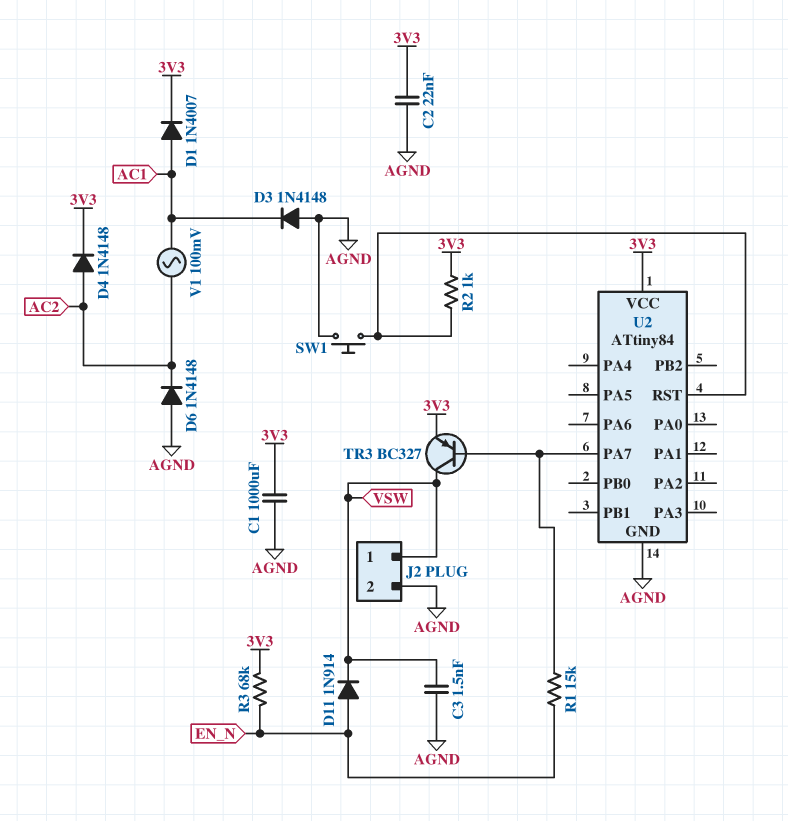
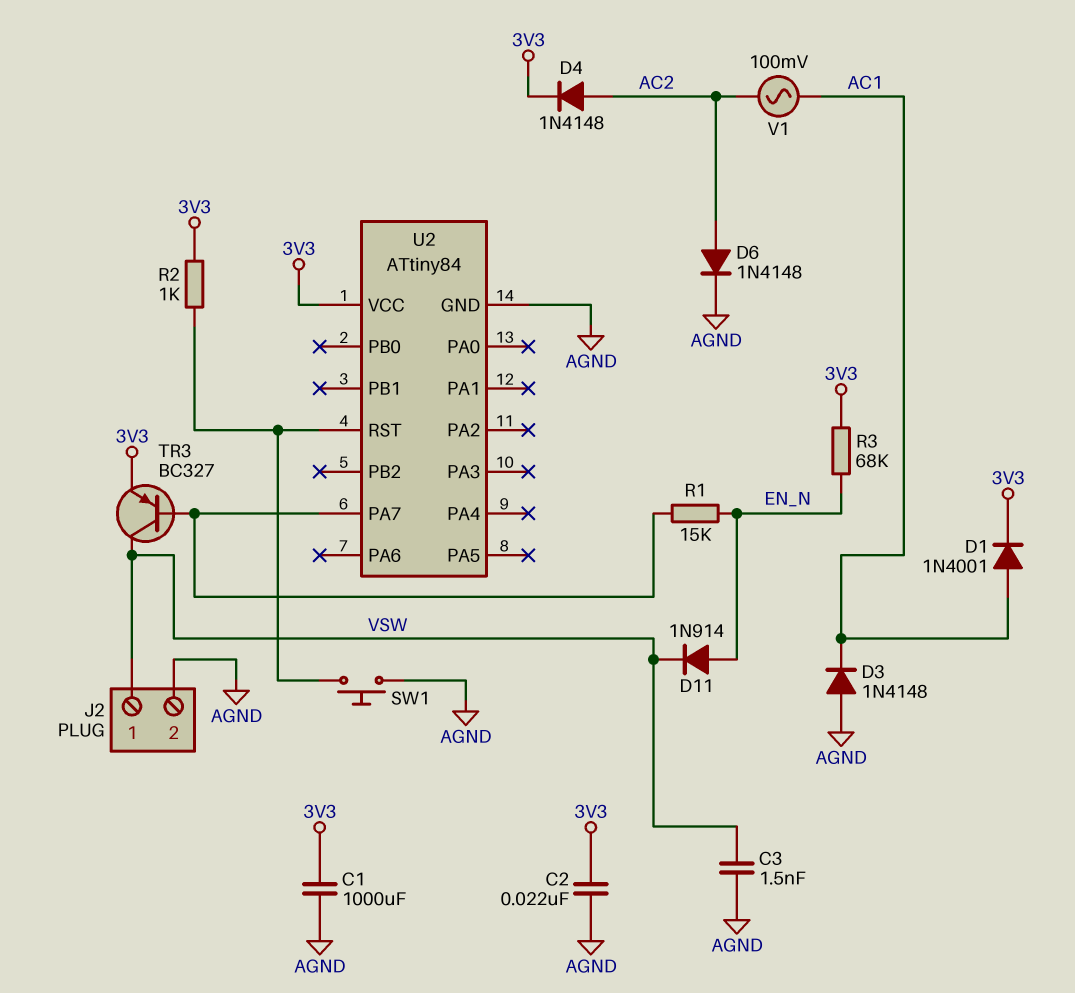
D1: diode 1N4007 (A AC1, K 3V3) -> diode 1N4001 (A AC1, K 3V3)
D6: diode 1N4148 (A AGND, K AC2) -> diode 1N4148 (A AC2, K AGND)

